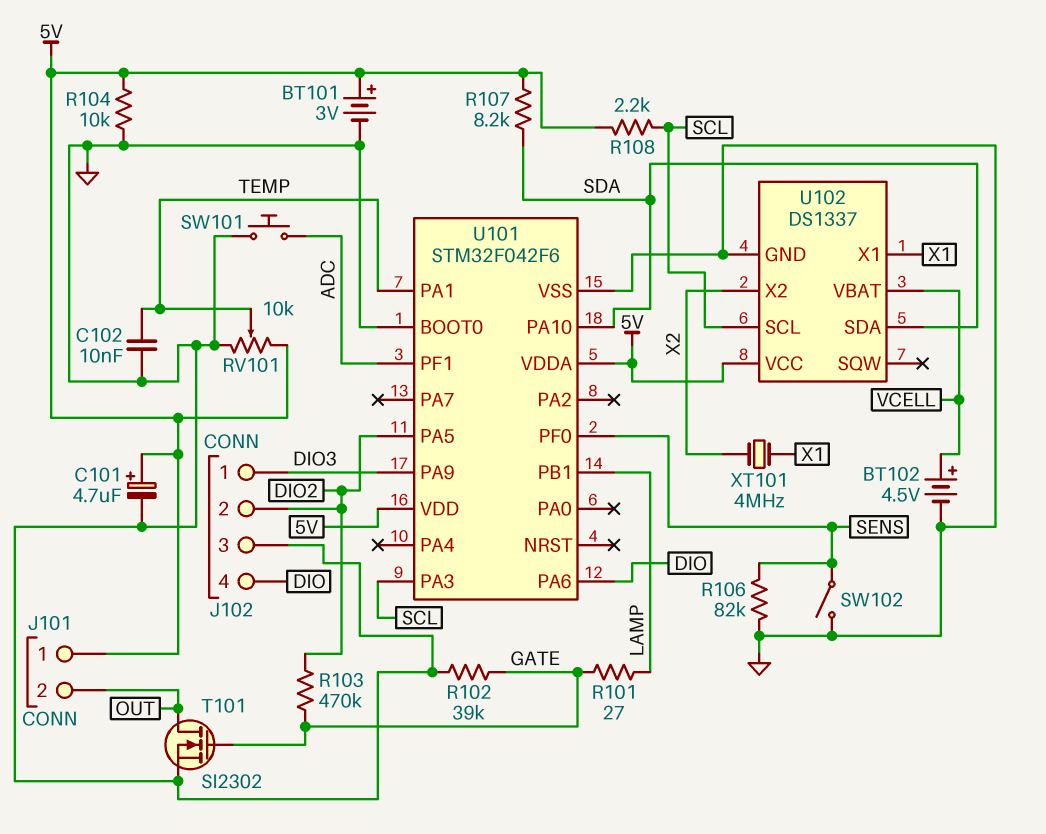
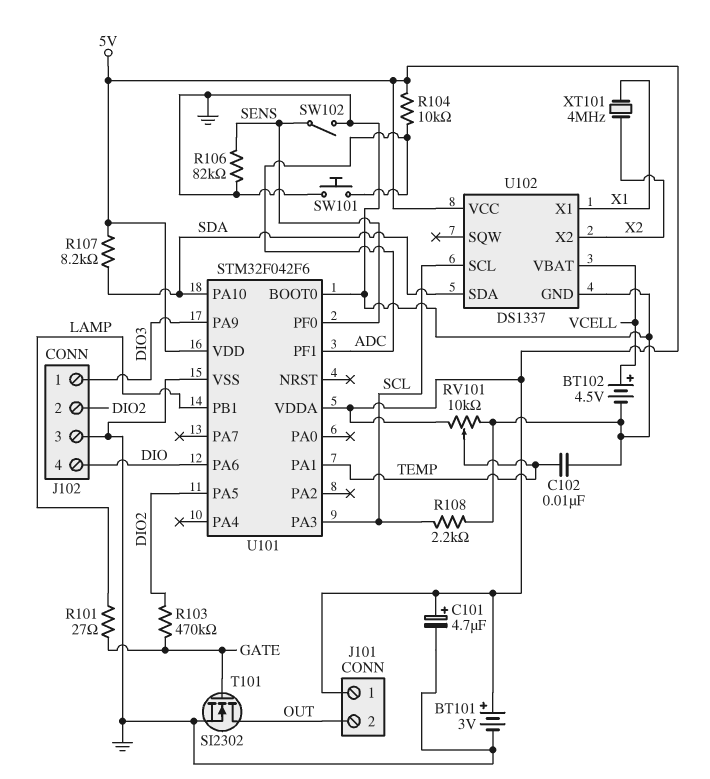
R102: 39k (GATE, GND) -> none
R104: 10k (5V, GND) -> 10k (5V, ADC)
R108: 2.2k (5V, SCL) -> 2.2k (GND, SCL)

